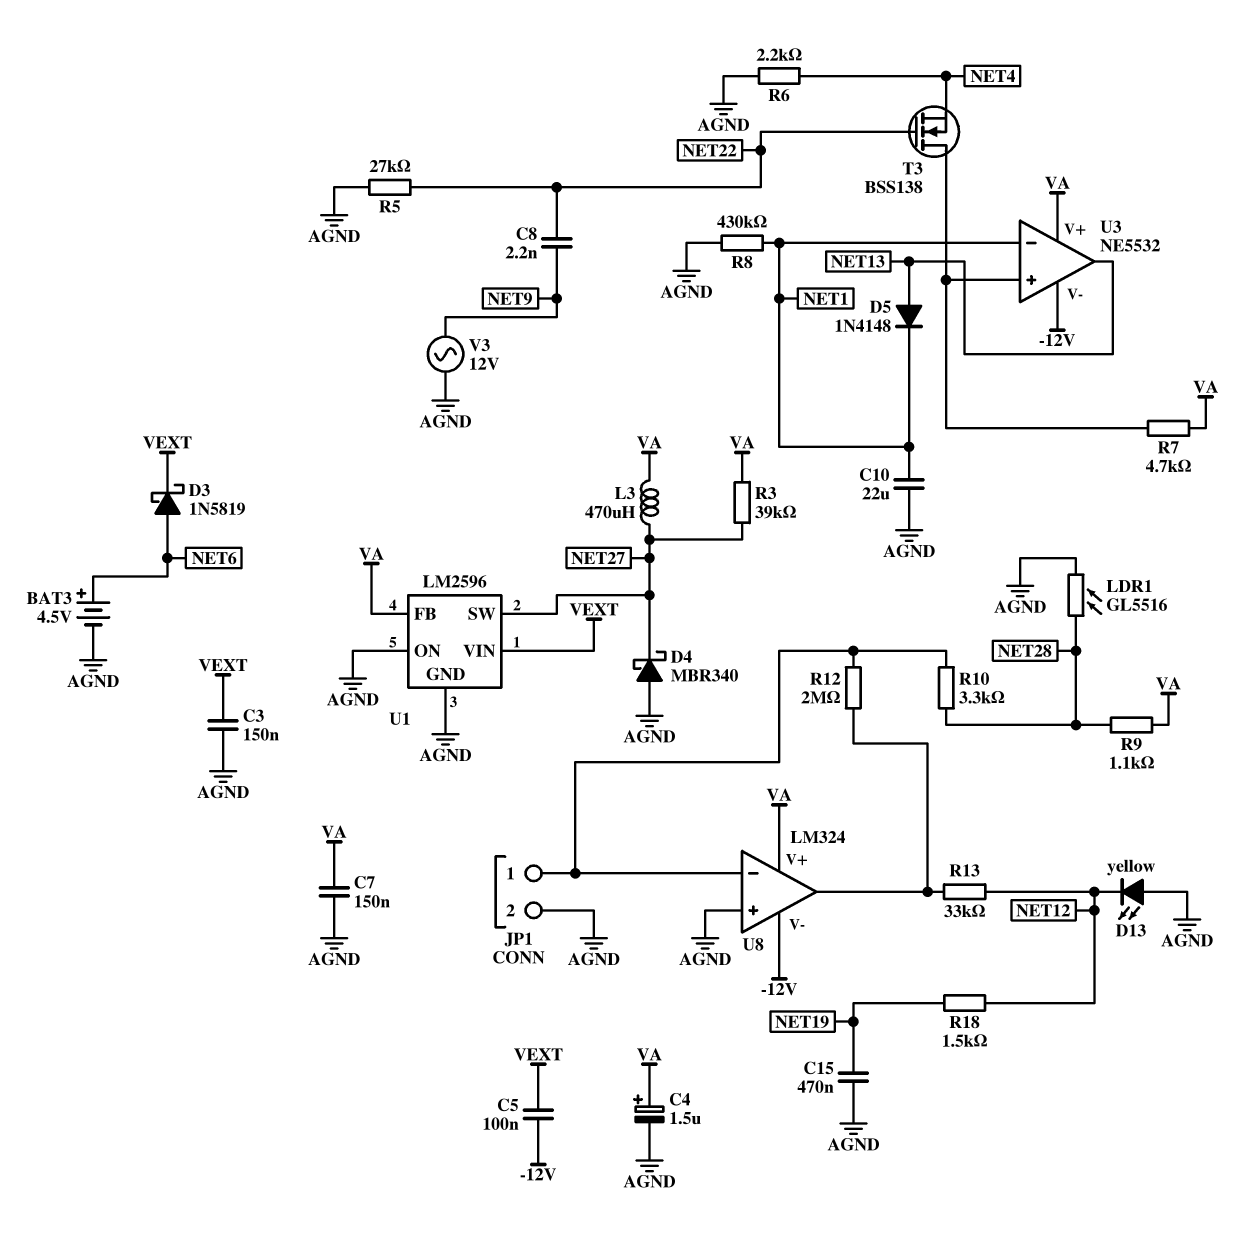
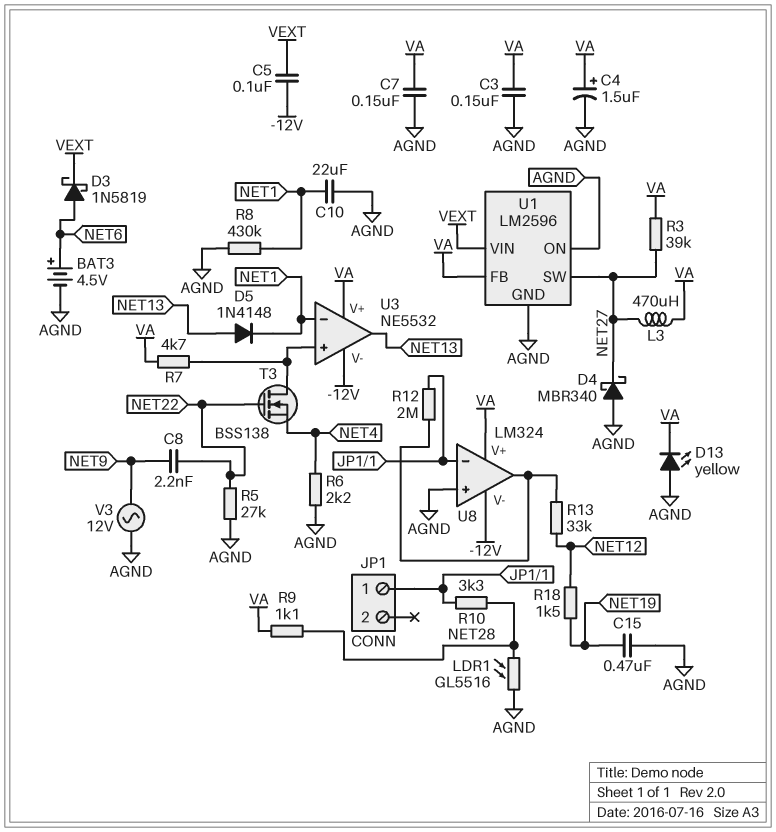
C3: 150nF (AGND, VEXT) -> 150nF (AGND, VA)
D13: LED yellow (A AGND, K NET12) -> LED yellow (A AGND, K VA)
JP1 pin 2: AGND -> none

